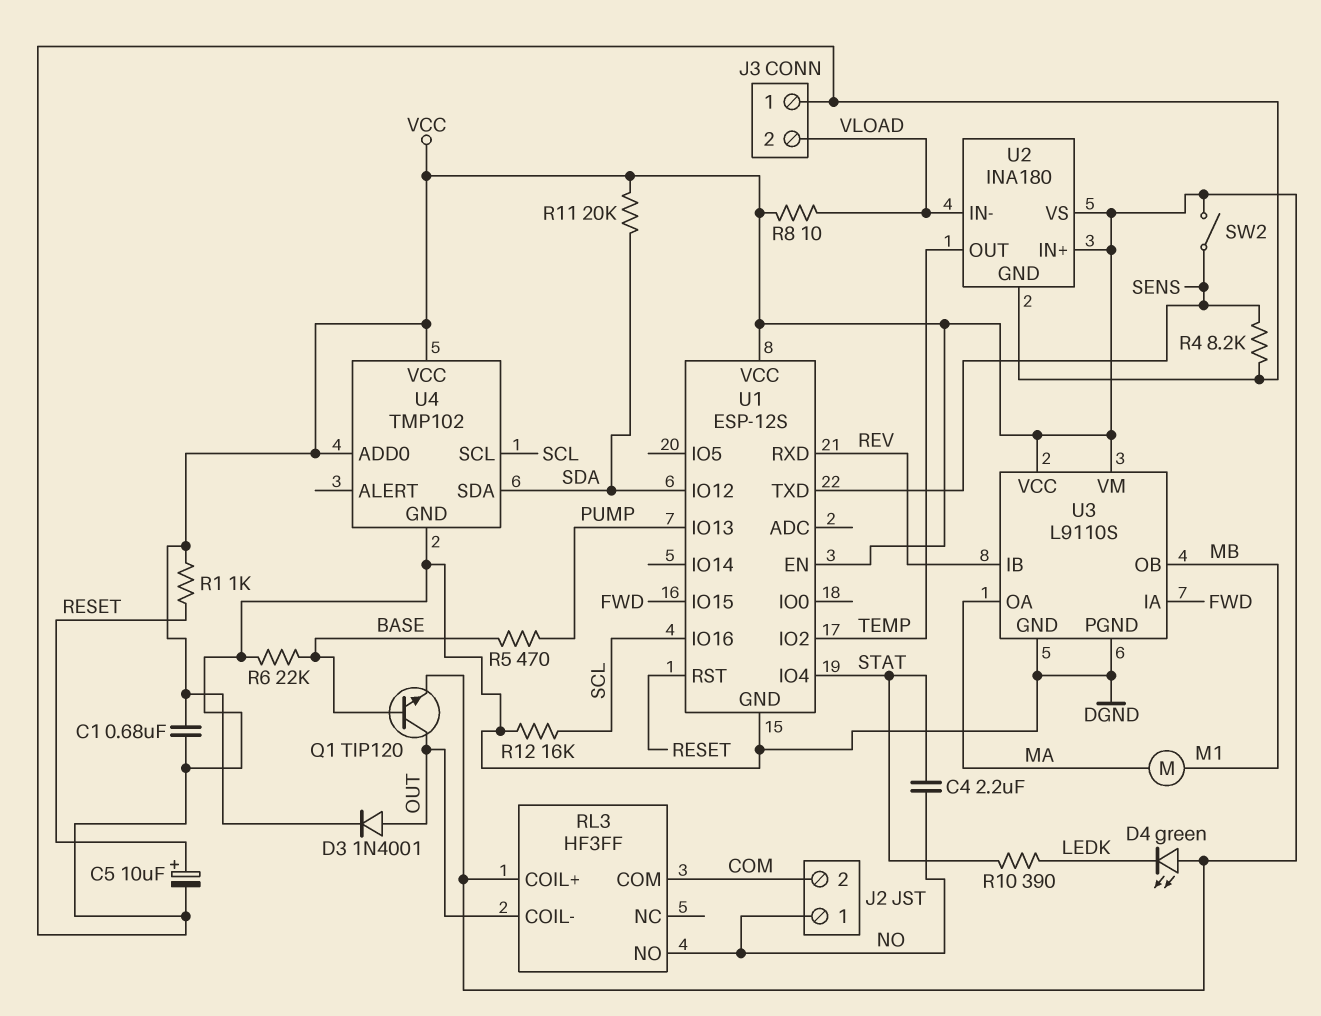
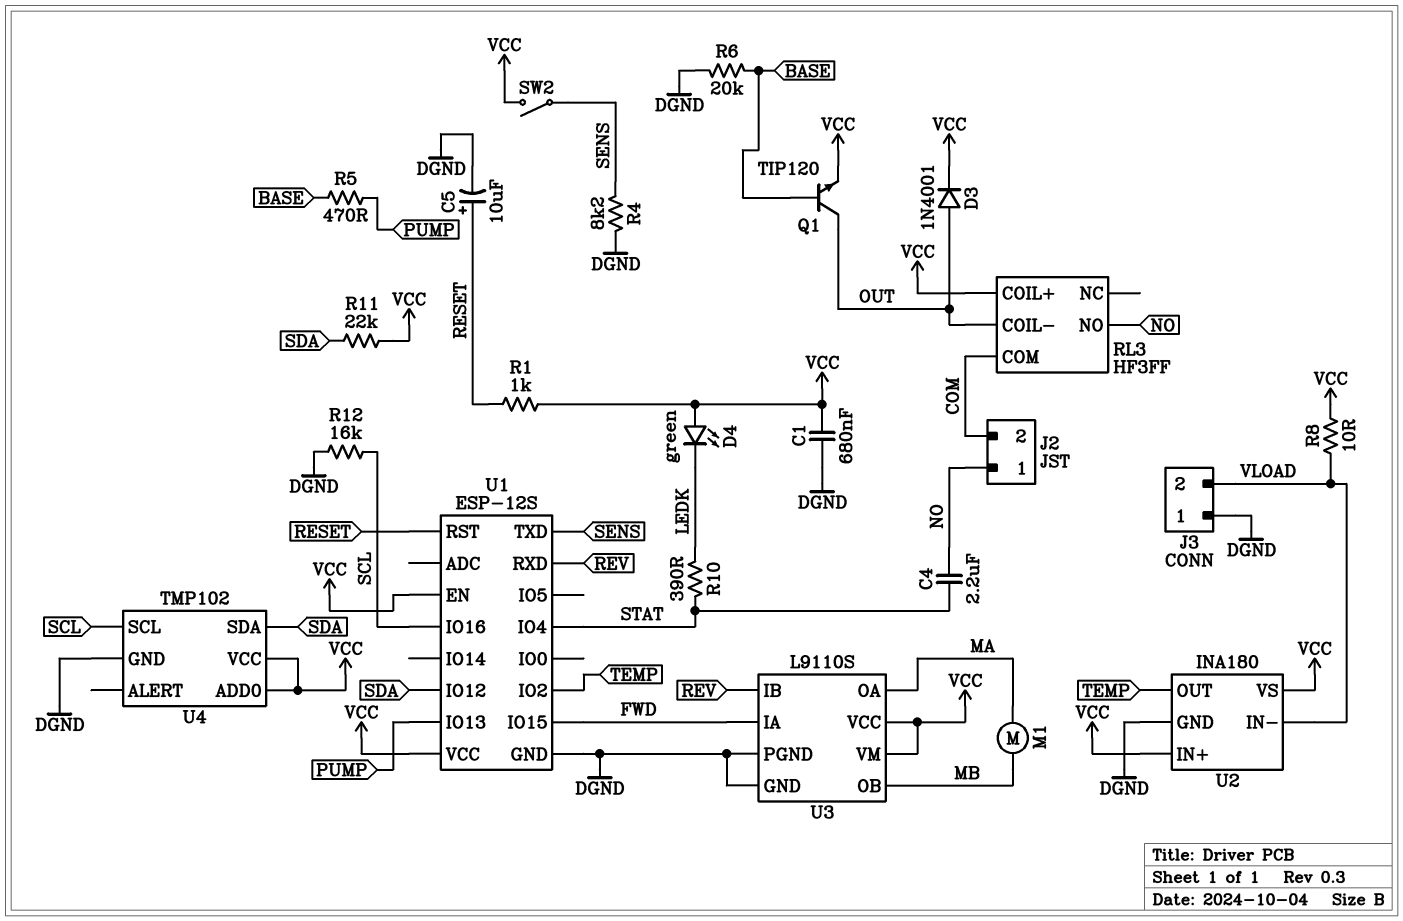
R6: 22k (BASE, DGND) -> 20k (BASE, DGND)
R11: 20k (SDA, VCC) -> 22k (SDA, VCC)

